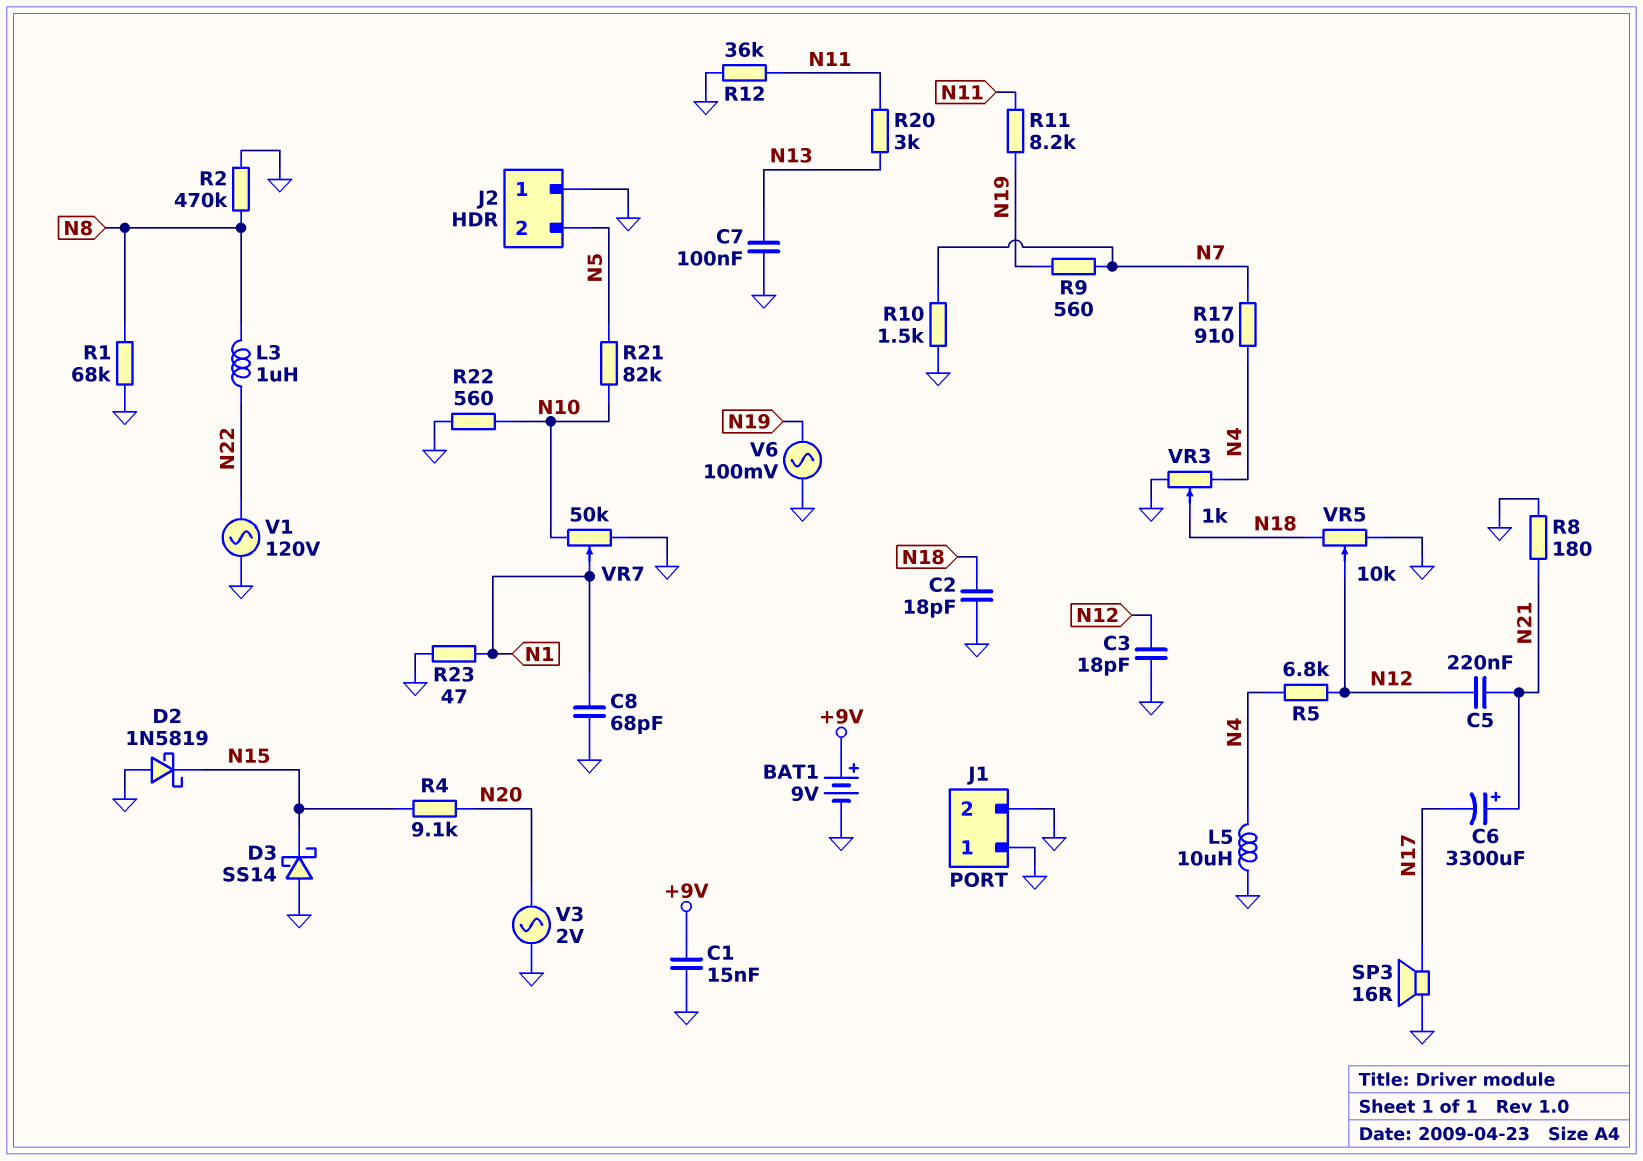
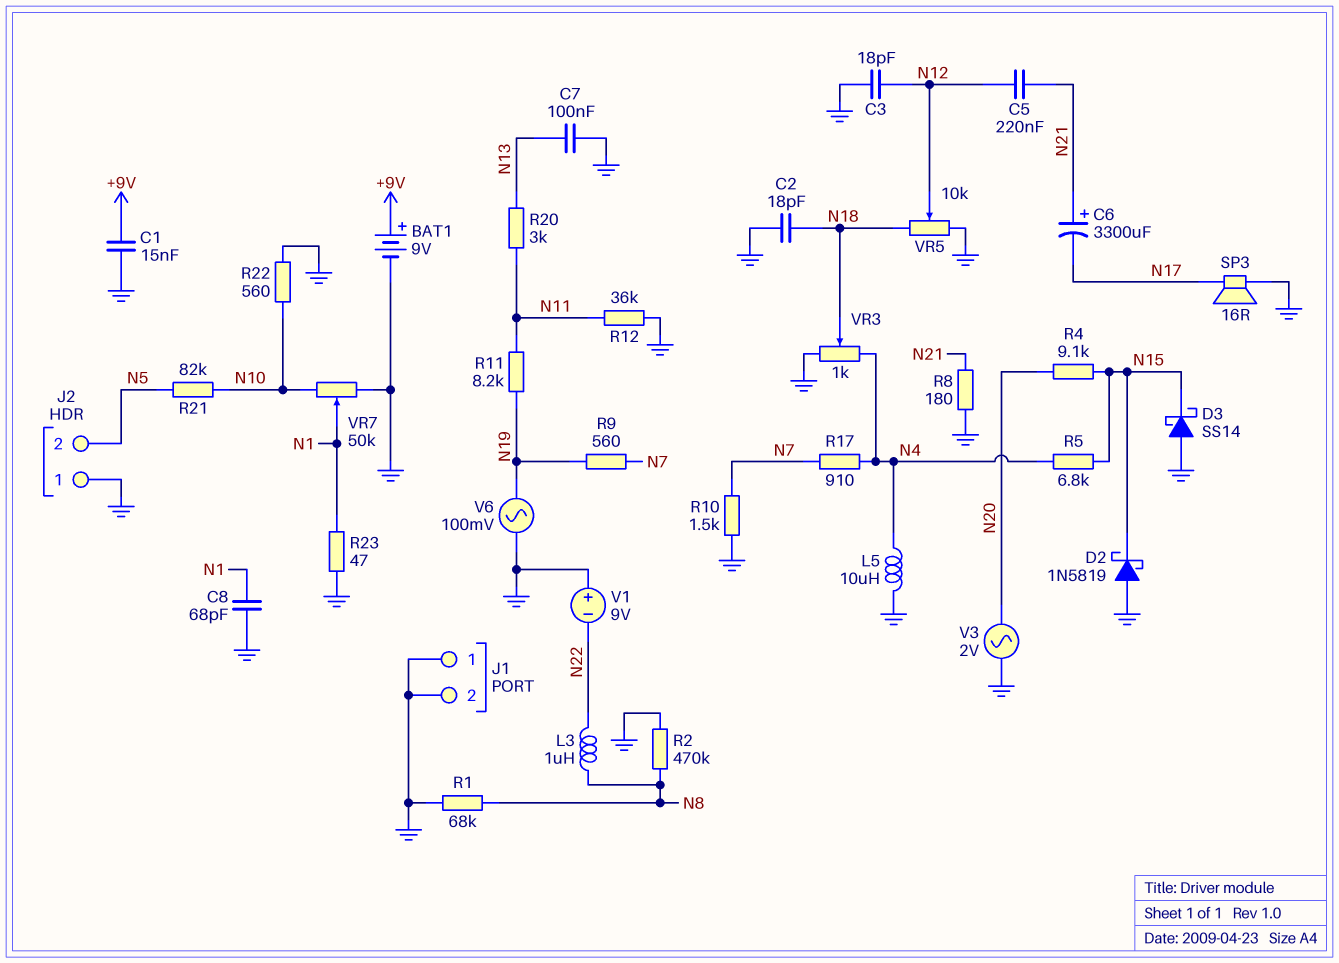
R5: 6.8k (N4, N12) -> 6.8k (N4, N15)
V1: AC 120V (GND, N22) -> 9V (plus GND, minus N22)

